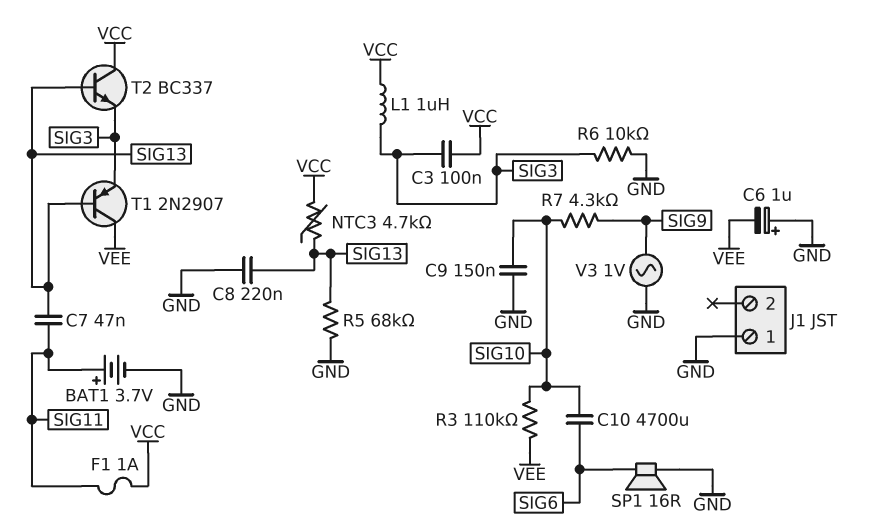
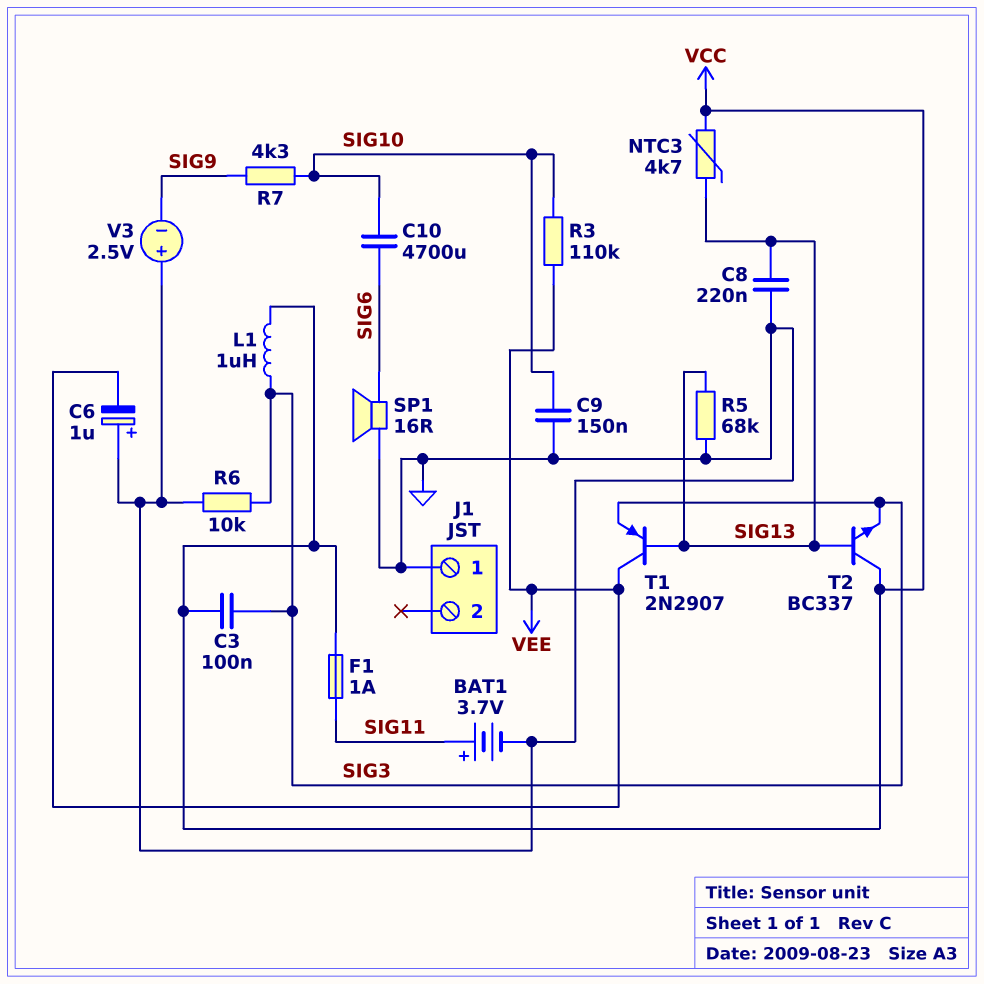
C7: 47nF (SIG11, SIG13) -> none
V3: AC 1V (GND, SIG9) -> 2.5V (plus GND, minus SIG9)

